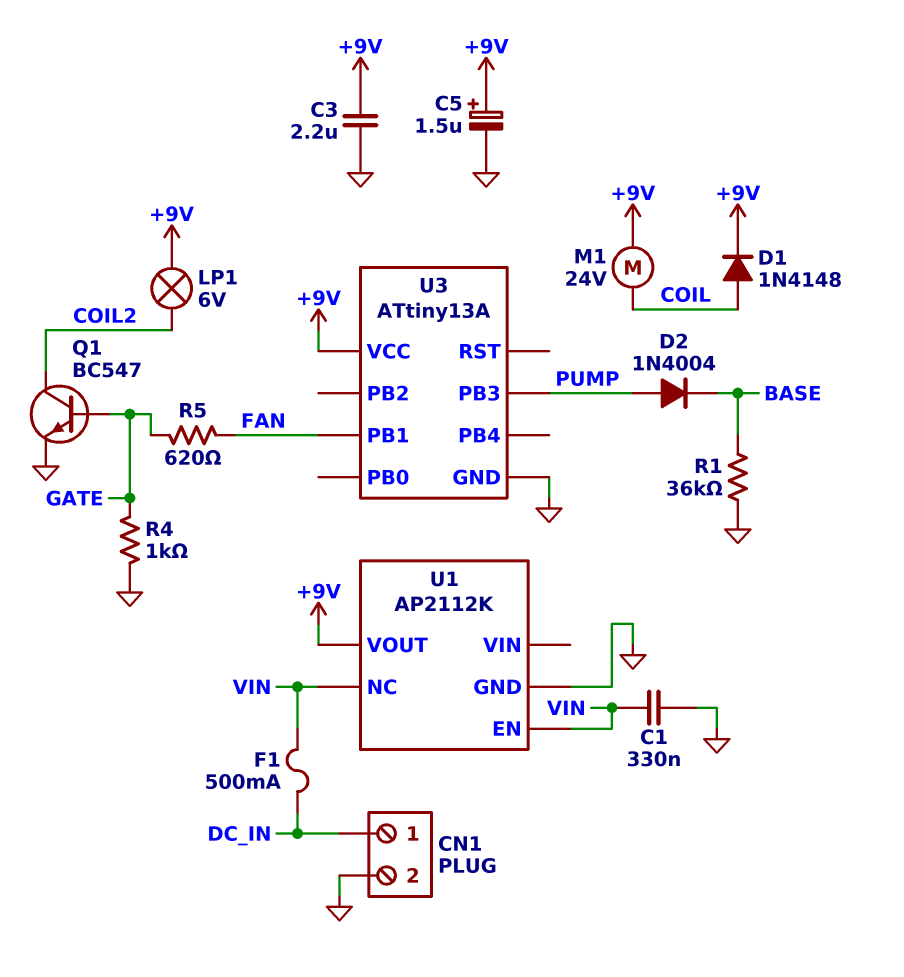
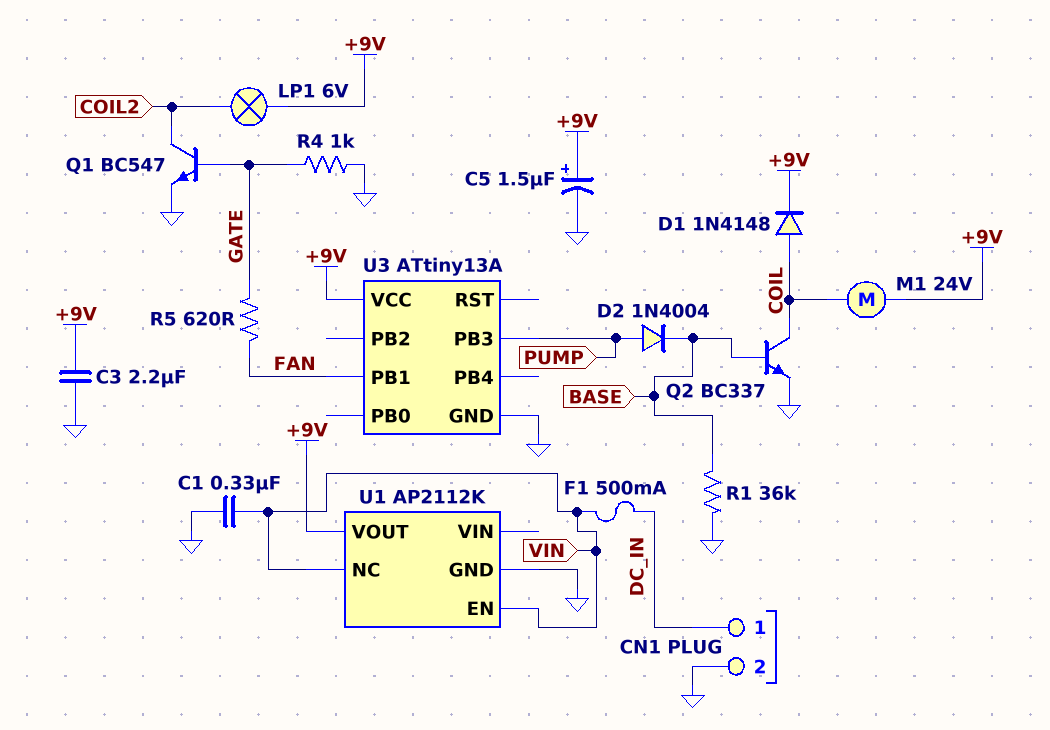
Q2: none -> NPN BC337 (B BASE, C COIL, E GND)

